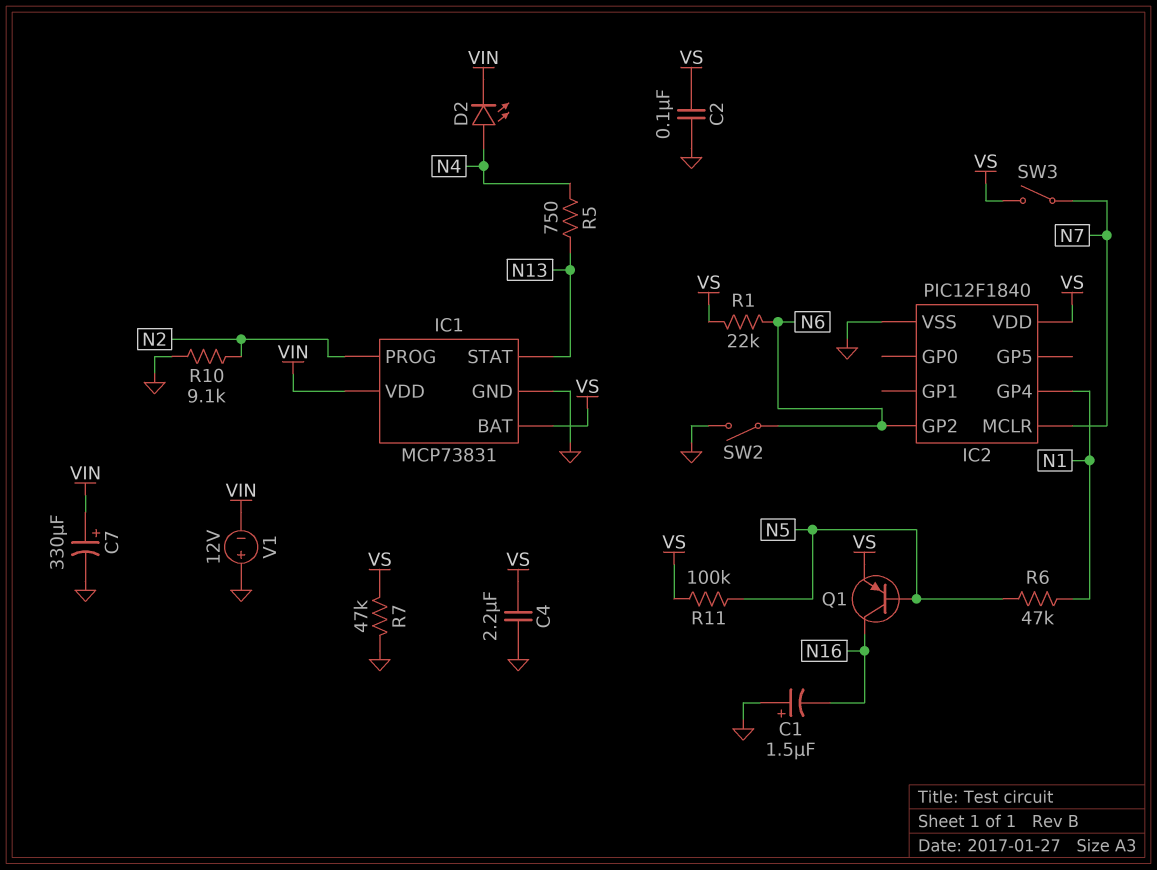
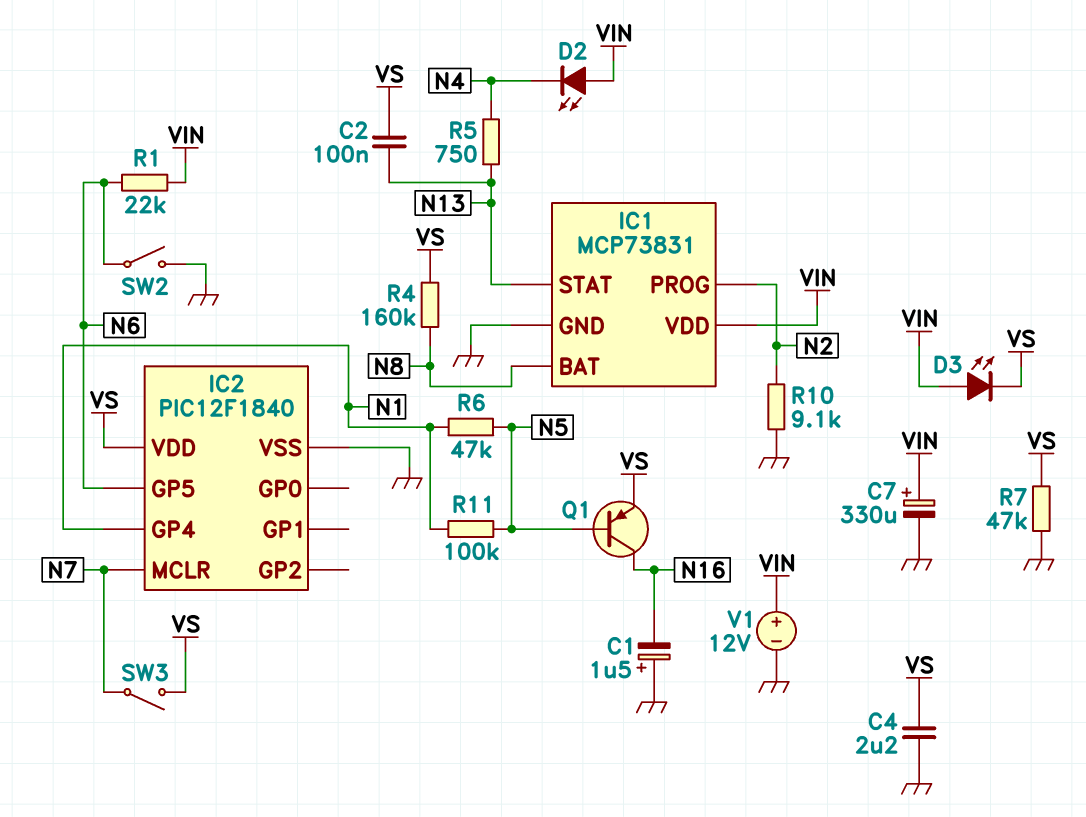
C2: 100nF (GND, VS) -> 100nF (N13, VS)
D2: LED (A N4, K VIN) -> LED (A VIN, K N4)
D3: none -> LED (A VIN, K VS)
IC1 pin BAT: VS -> N8
IC2 pin GP2: N6 -> none
IC2 pin GP5: none -> N6
R1: 22k (N6, VS) -> 22k (N6, VIN)
R4: none -> 160k (N8, VS)
R11: 100k (N5, VS) -> 100k (N1, N5)
V1: 12V (plus GND, minus VIN) -> 12V (plus VIN, minus GND)

